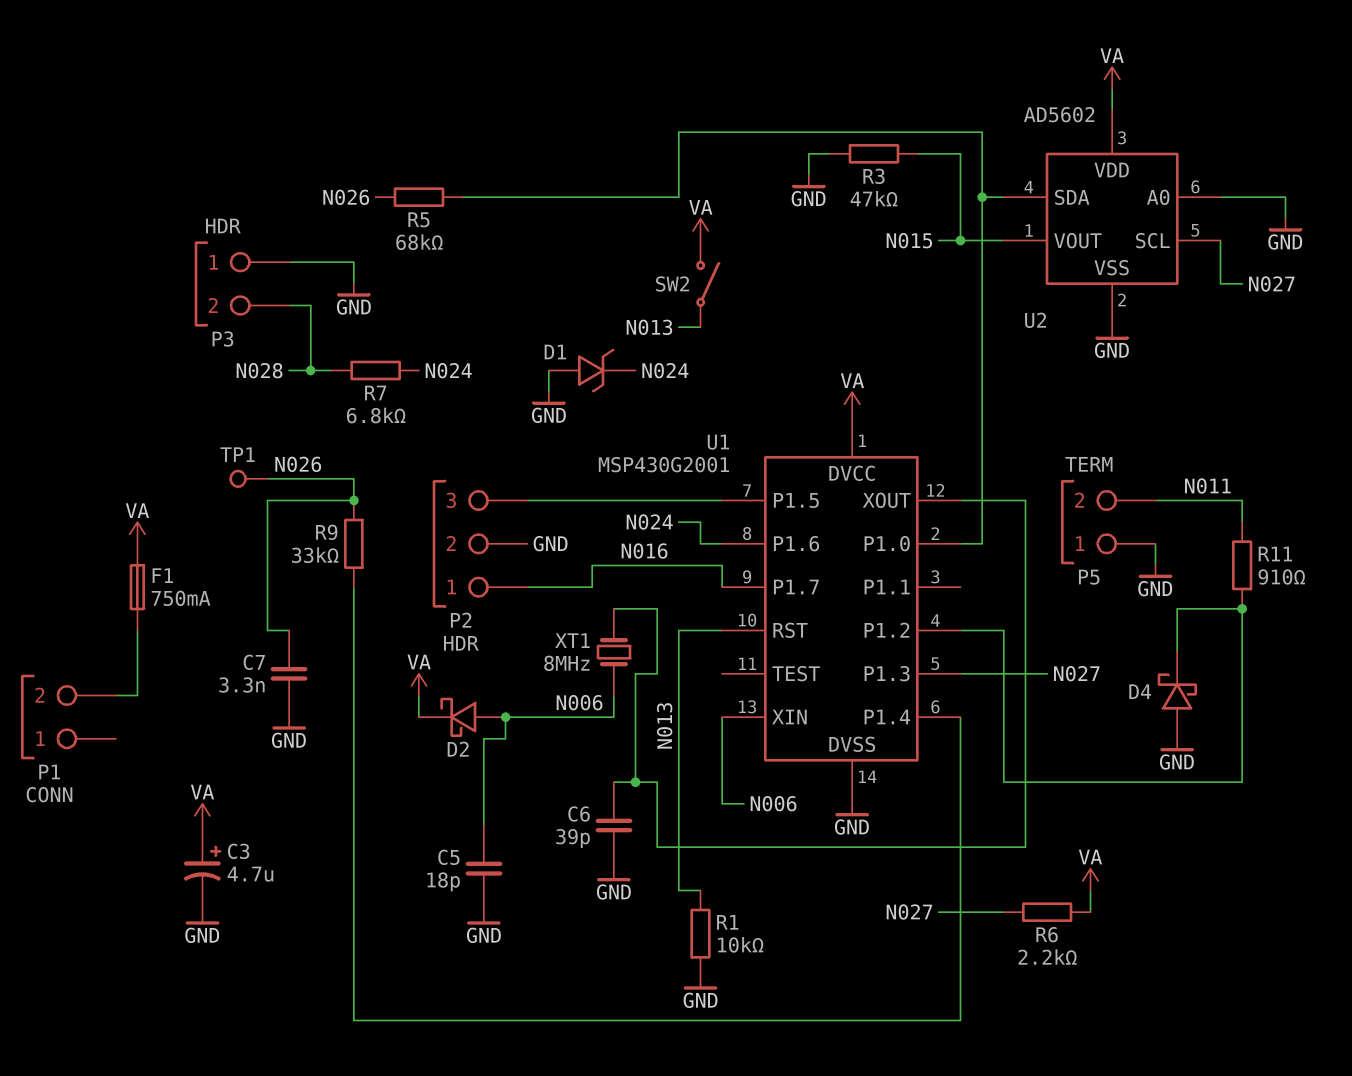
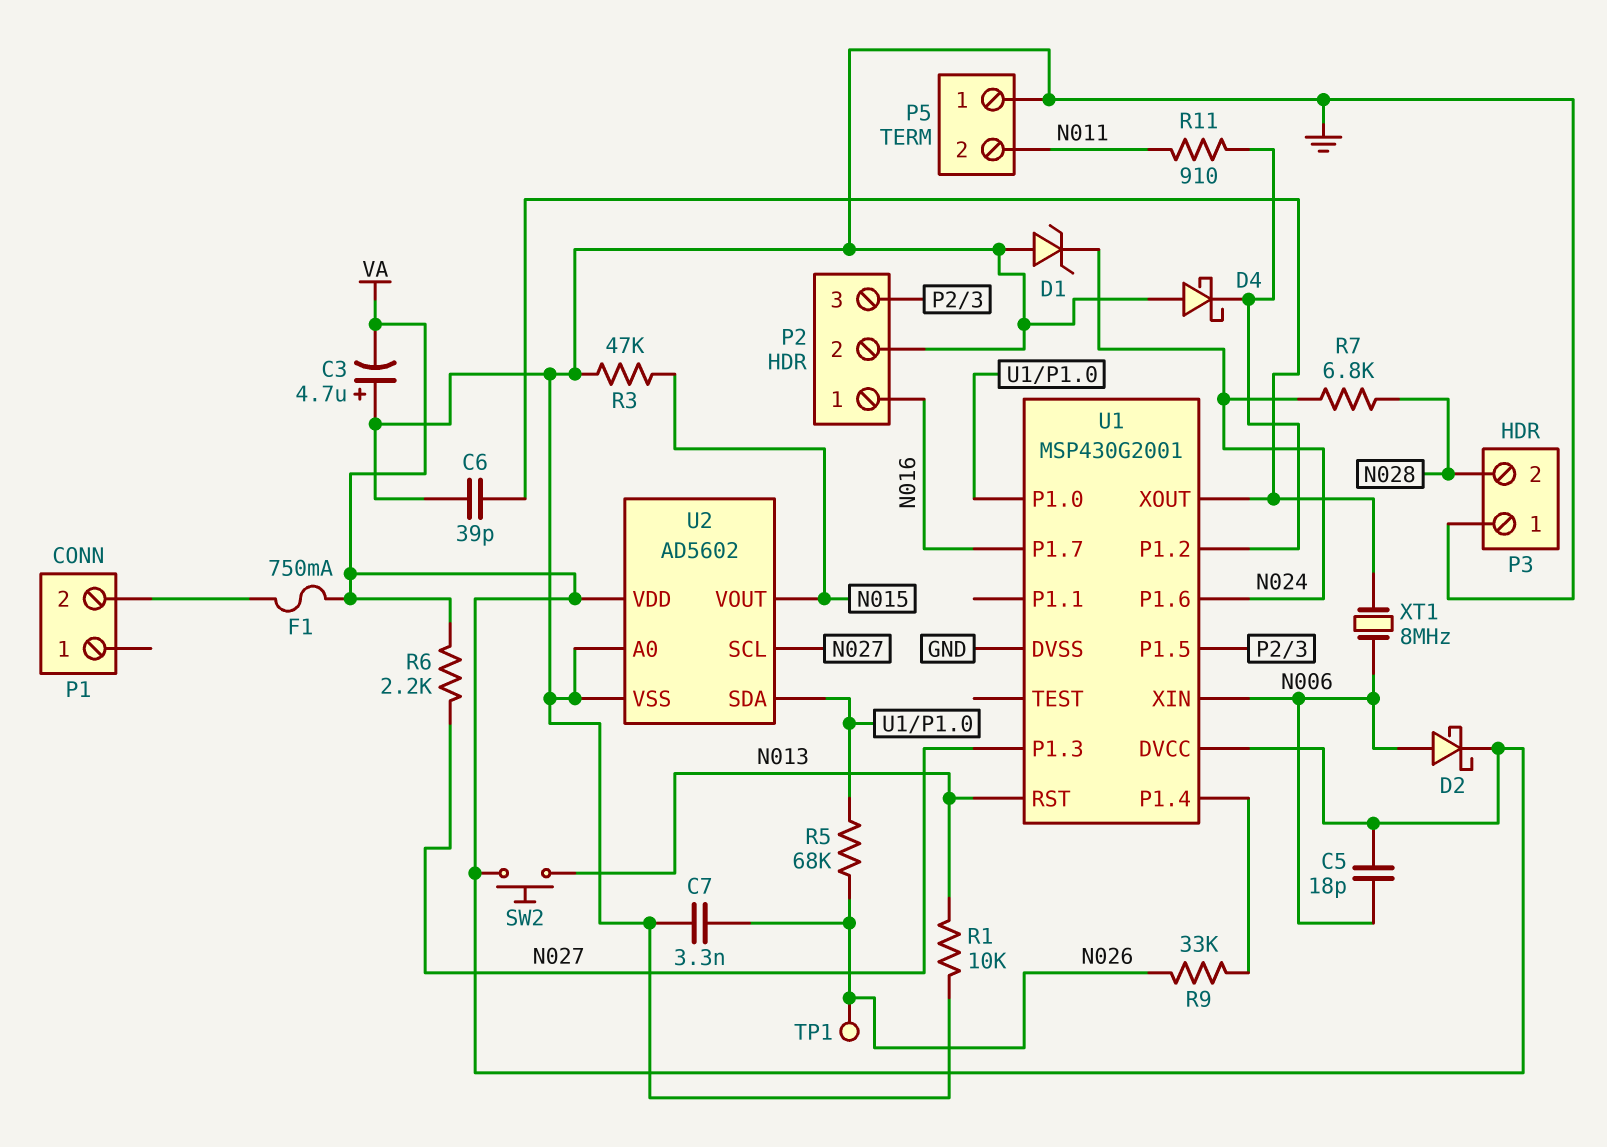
C3: 4.7uF (plus VA, minus GND) -> 4.7uF (plus GND, minus VA)
C5: 18pF (GND, N006) -> 18pF (N006, VA)
SW2: switch (N013, VA) -> button (N013, VA)

